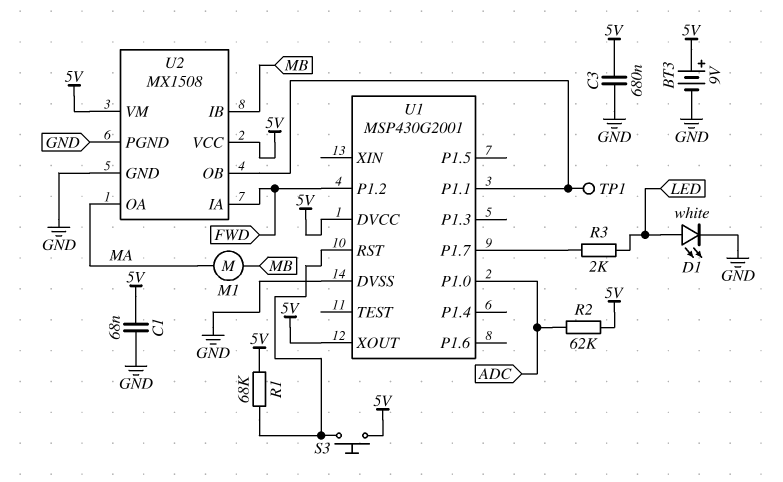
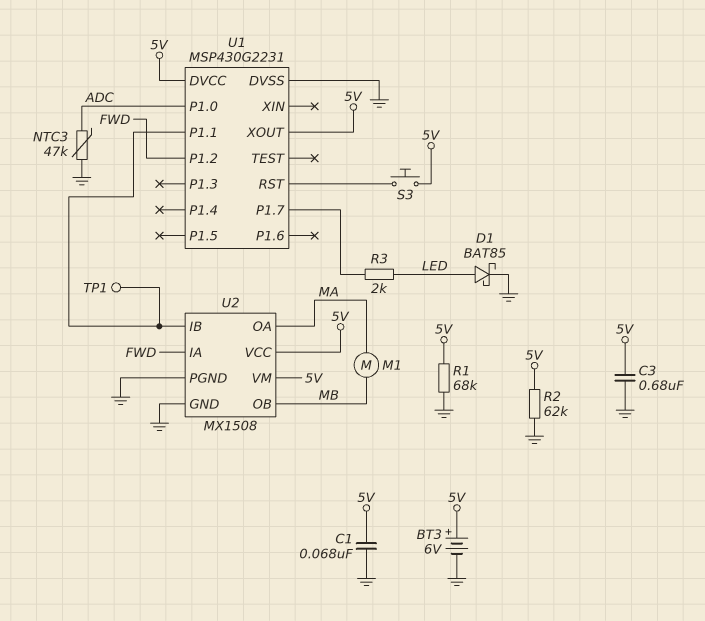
BT3: 9V (plus 5V, minus GND) -> 6V (plus 5V, minus GND)
D1: LED white (A LED, K GND) -> schottky BAT85 (A LED, K GND)
NTC3: none -> 47k (ADC, GND)
R1: 68k (5V, U1/RST) -> 68k (5V, GND)
R2: 62k (5V, ADC) -> 62k (5V, GND)
U1: MSP430G2001 -> MSP430G2231
U2 pin IB: MB -> U1/P1.1
U2 pin OB: U1/P1.1 -> MB

